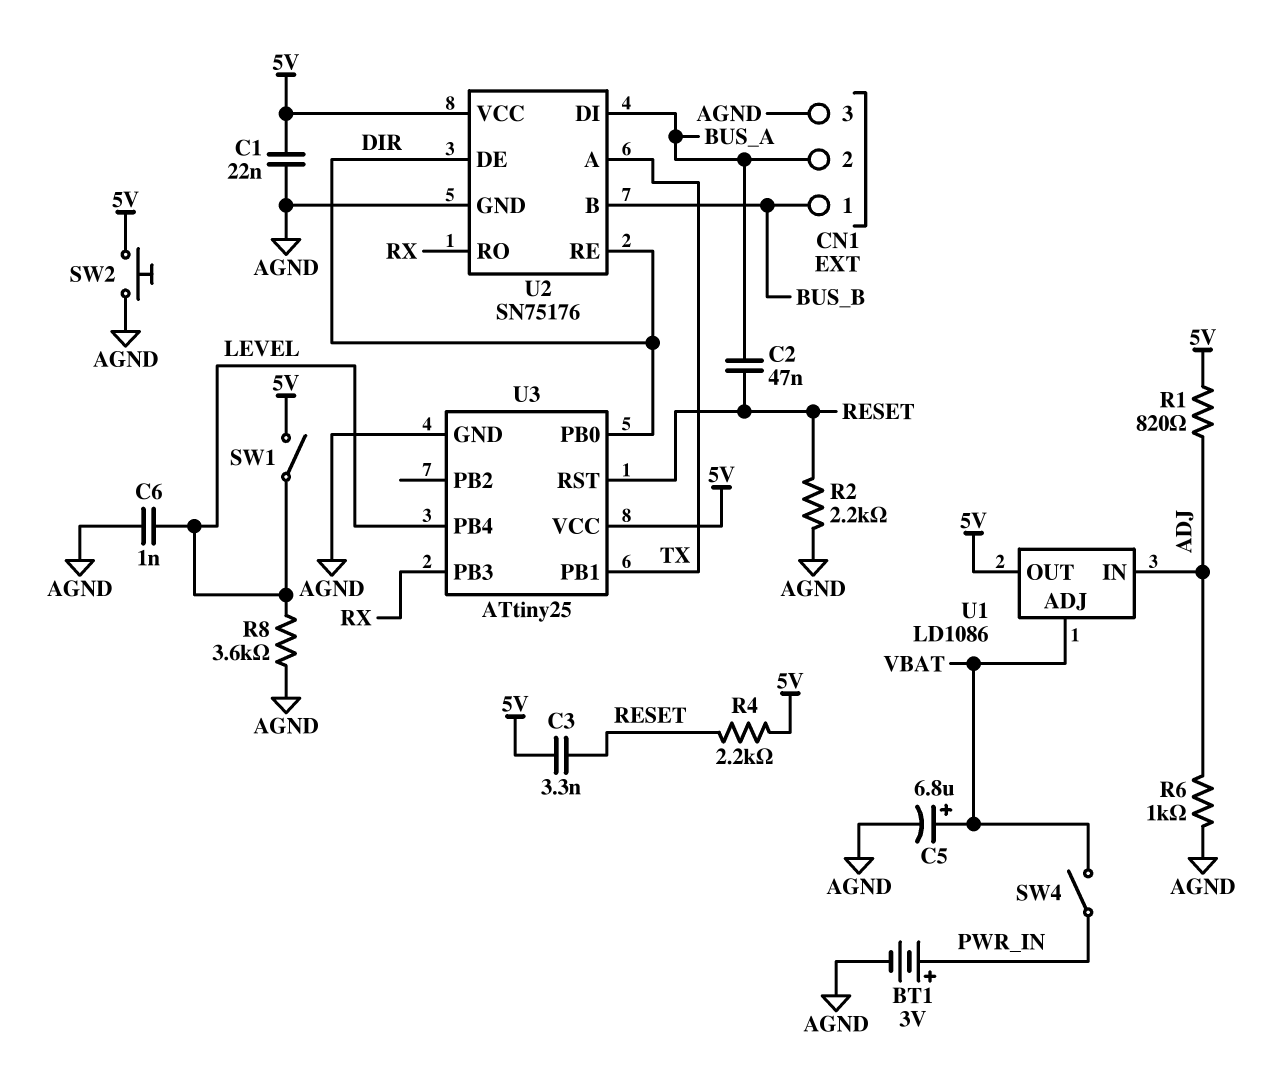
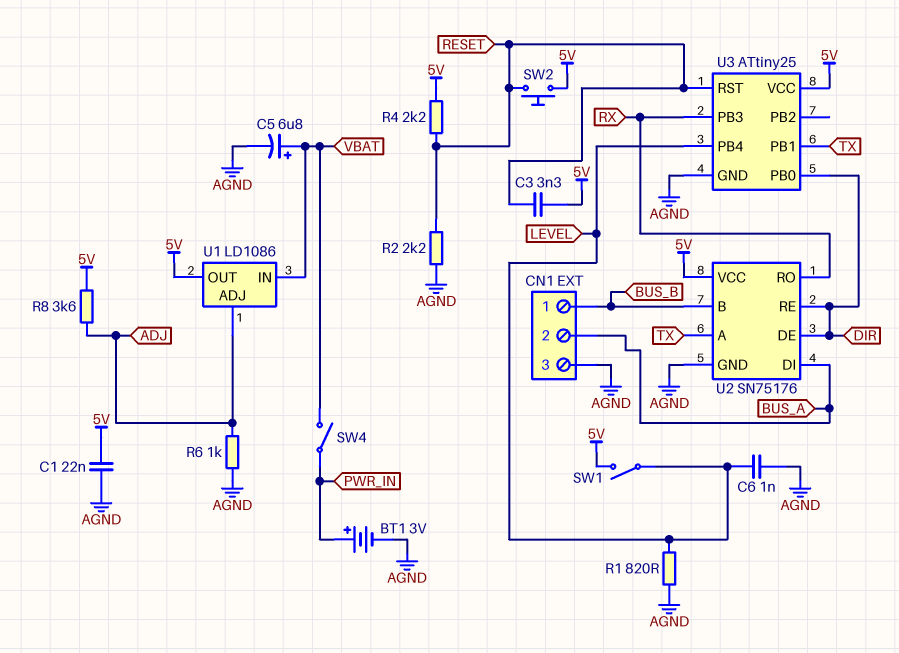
C2: 47nF (BUS_A, RESET) -> none
R1: 820 (5V, ADJ) -> 820 (AGND, LEVEL)
R8: 3.6k (AGND, LEVEL) -> 3.6k (5V, ADJ)
SW2: button (5V, AGND) -> button (5V, RESET)
U1 pin ADJ: VBAT -> ADJ
U1 pin IN: ADJ -> VBAT

